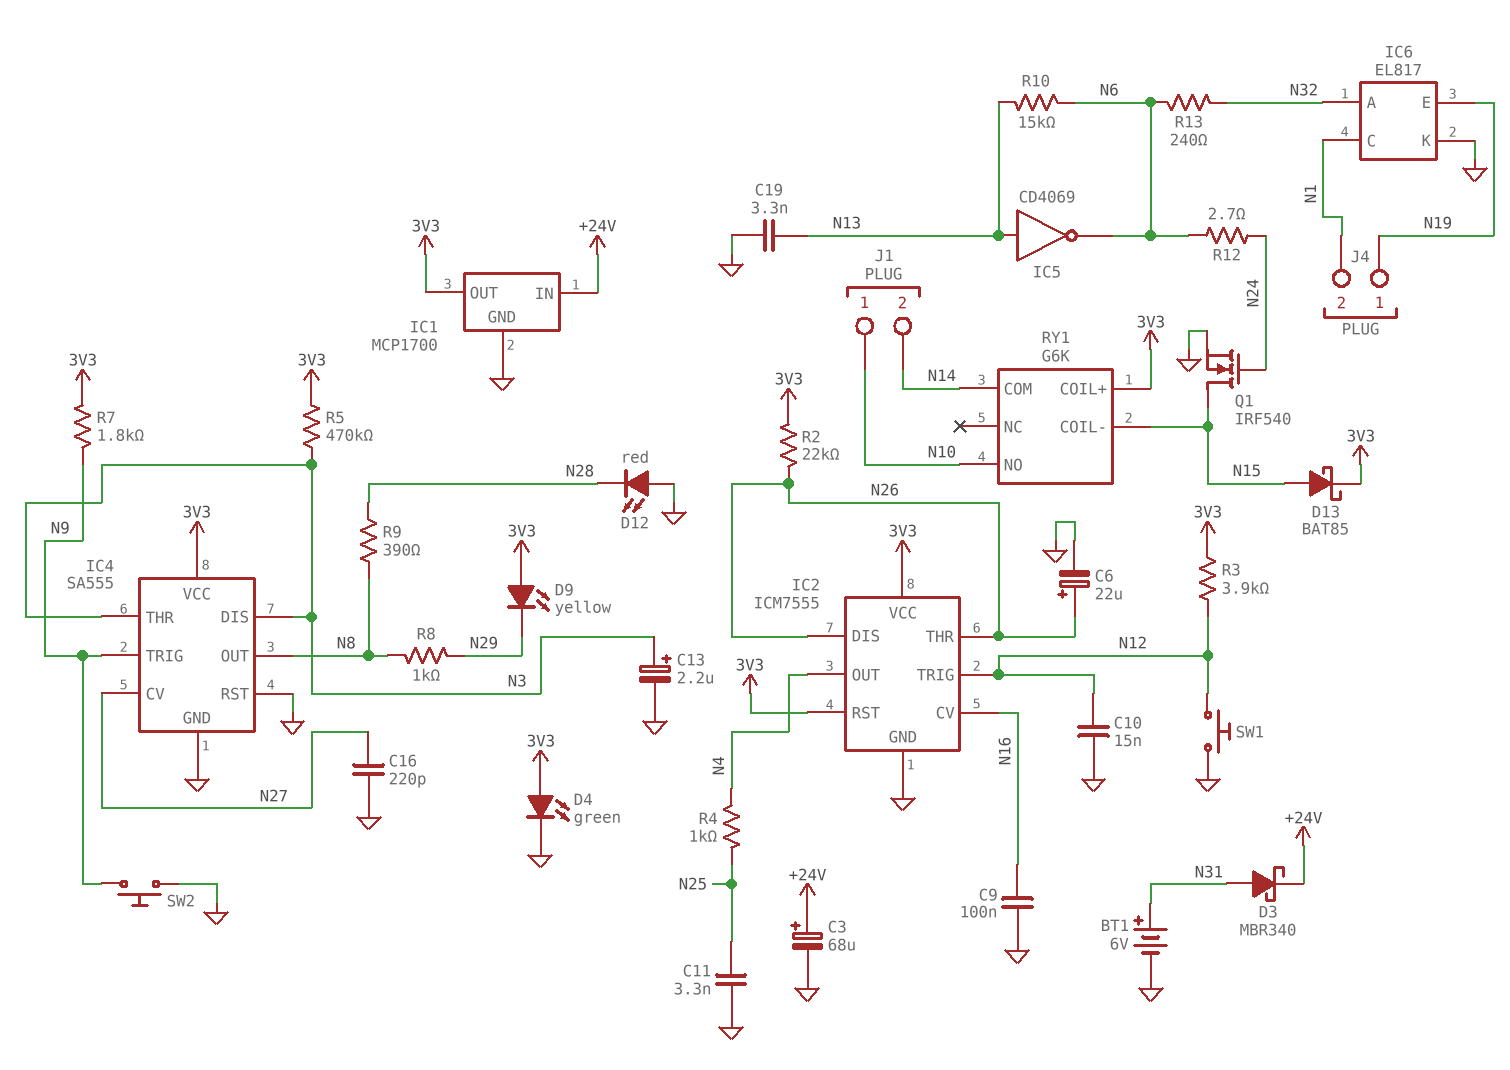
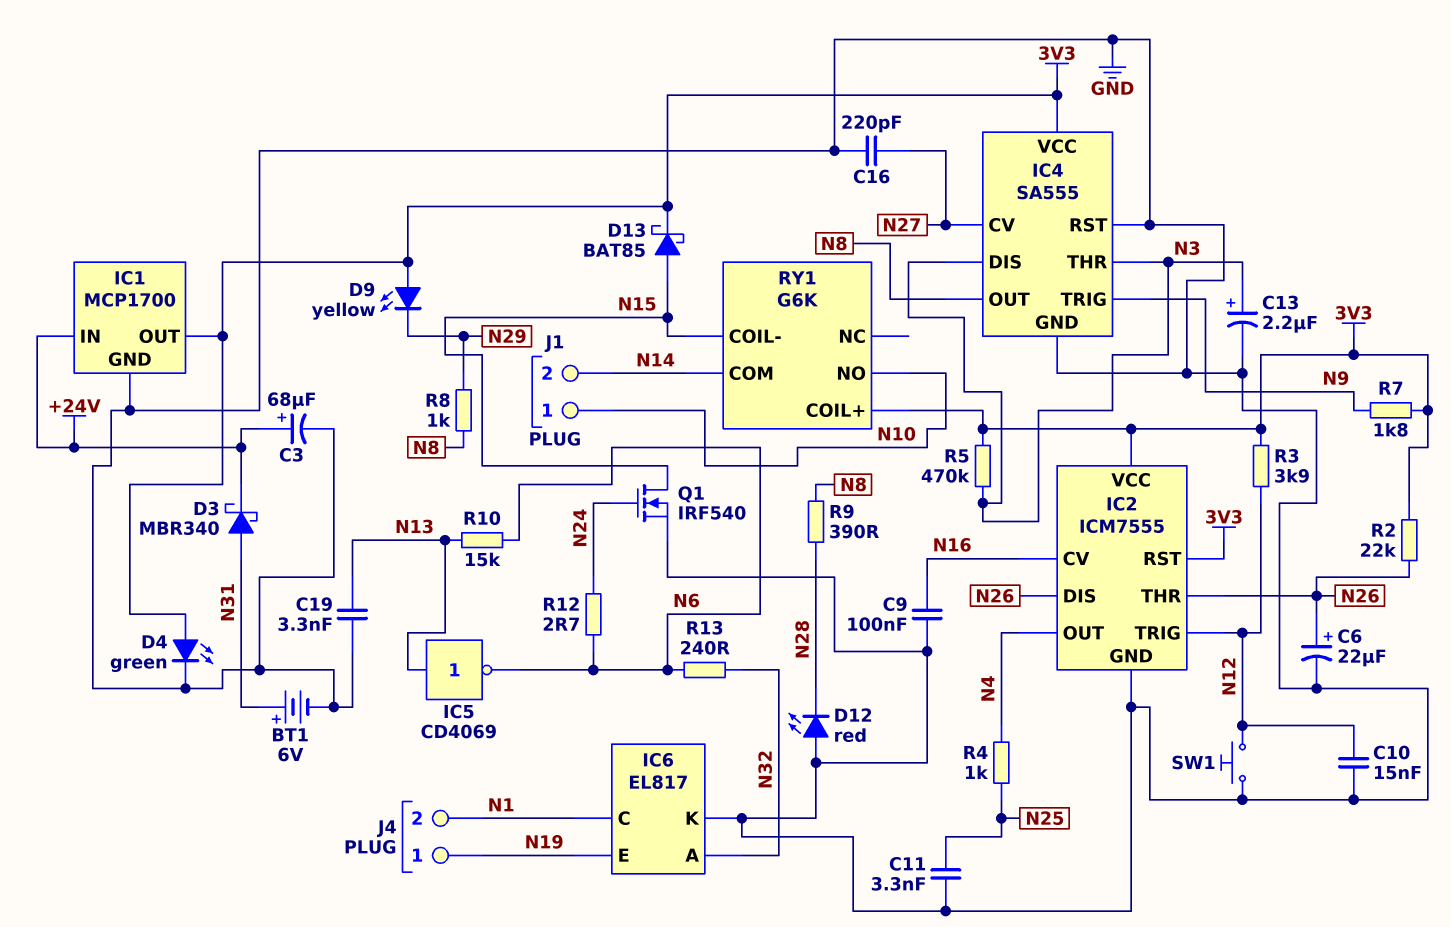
SW2: button (GND, N9) -> none

